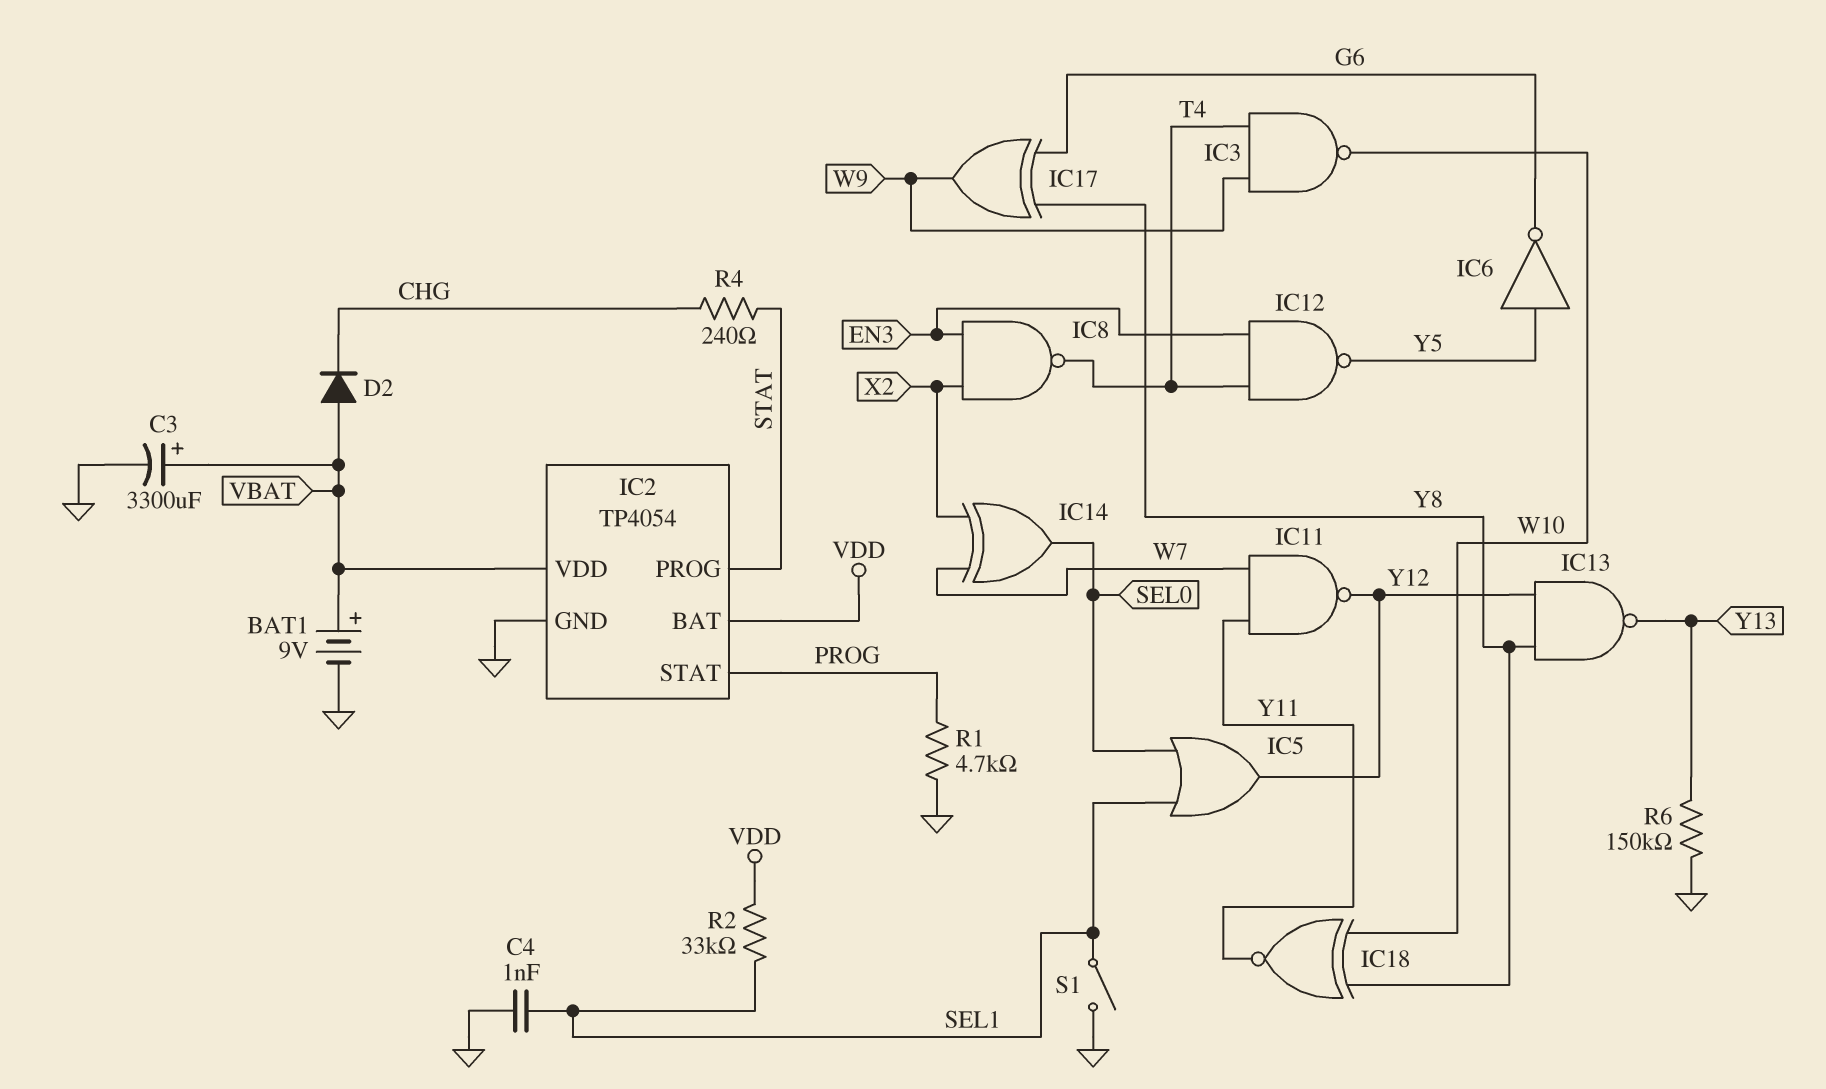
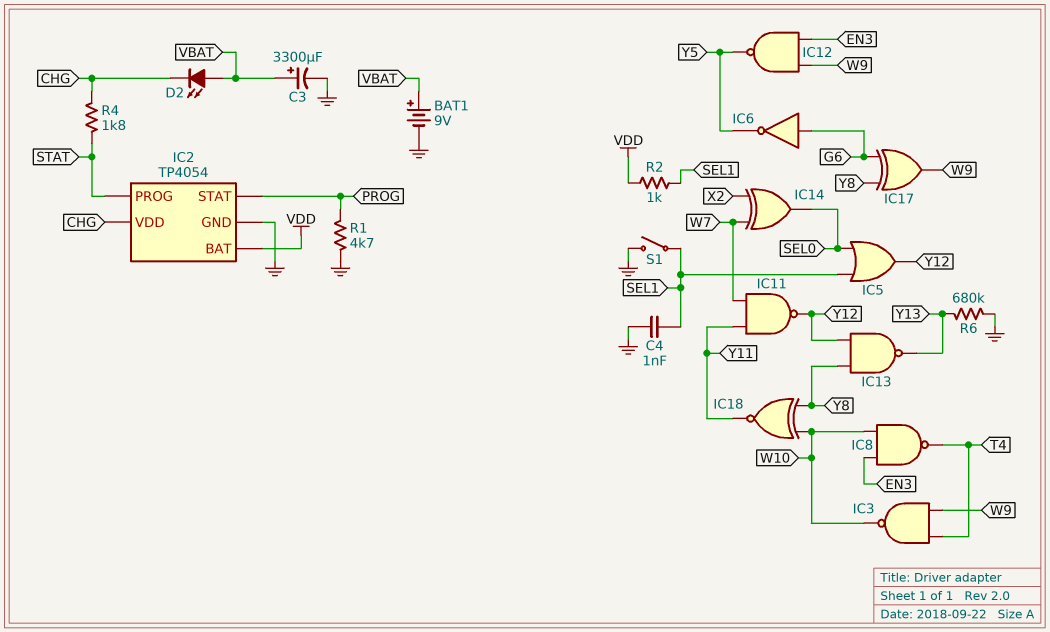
D2: diode (A VBAT, K CHG) -> LED (A VBAT, K CHG)
IC2 pin VDD: VBAT -> CHG
IC6: NOT (in Y5, out G6) -> NOT (in G6, out Y5)
IC8: NAND (in EN3, in X2, out T4) -> NAND (in EN3, in W10, out T4)
IC12: NAND (in EN3, in T4, out Y5) -> NAND (in EN3, in W9, out Y5)
R2: 33k (SEL1, VDD) -> 1k (SEL1, VDD)
R4: 240 (CHG, STAT) -> 1.8k (CHG, STAT)
R6: 150k (GND, Y13) -> 680k (GND, Y13)

